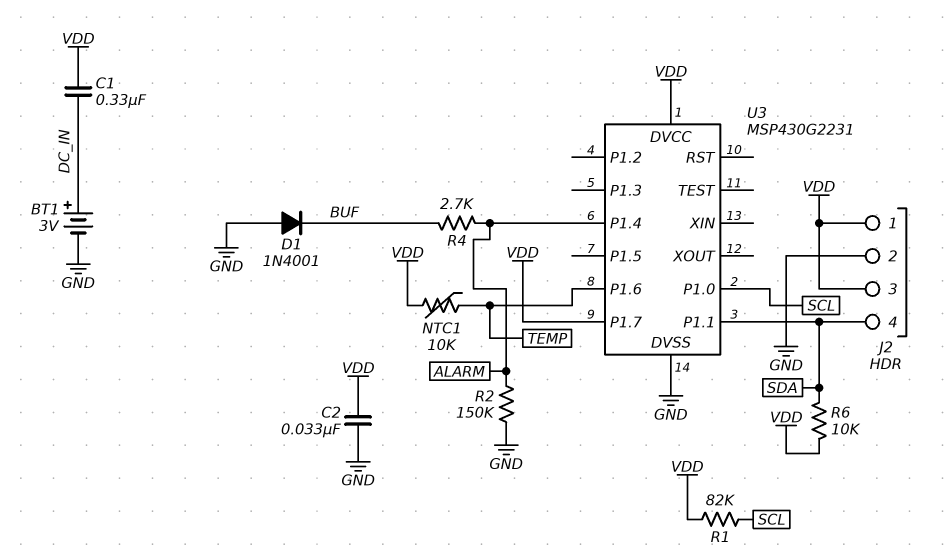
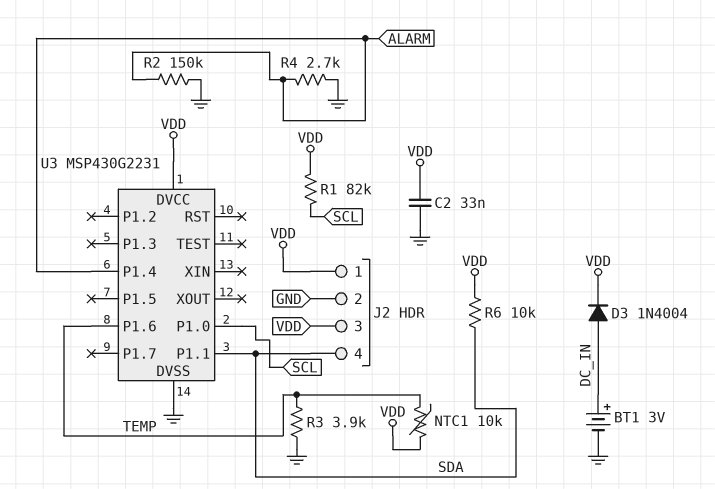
C1: 330nF (DC_IN, VDD) -> none
D1: diode 1N4001 (A GND, K BUF) -> none
D3: none -> diode 1N4004 (A DC_IN, K VDD)
R3: none -> 3.9k (GND, TEMP)
R4: 2.7k (ALARM, BUF) -> 2.7k (ALARM, GND)
U3 pin P1.7: VDD -> none

